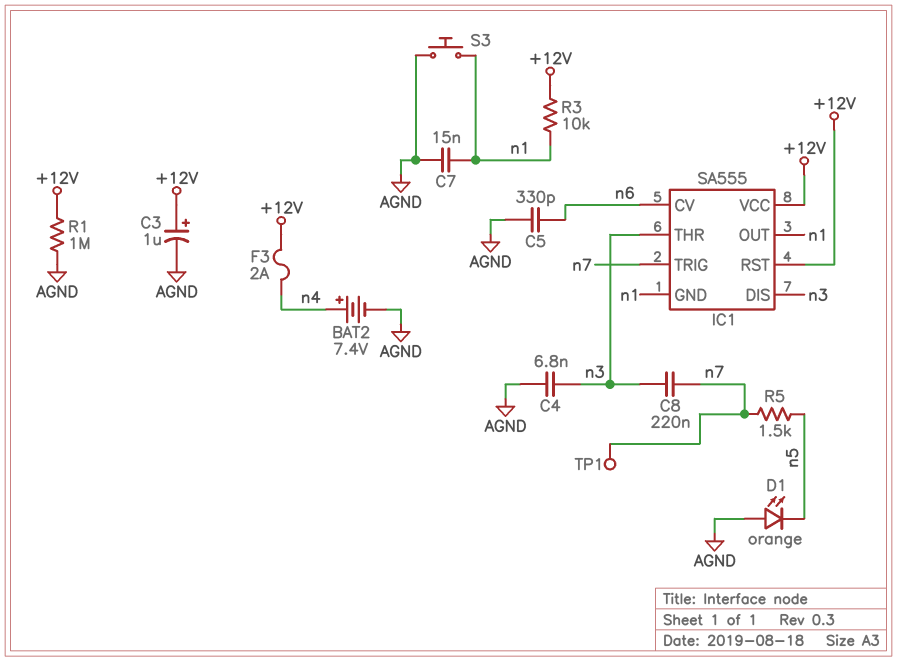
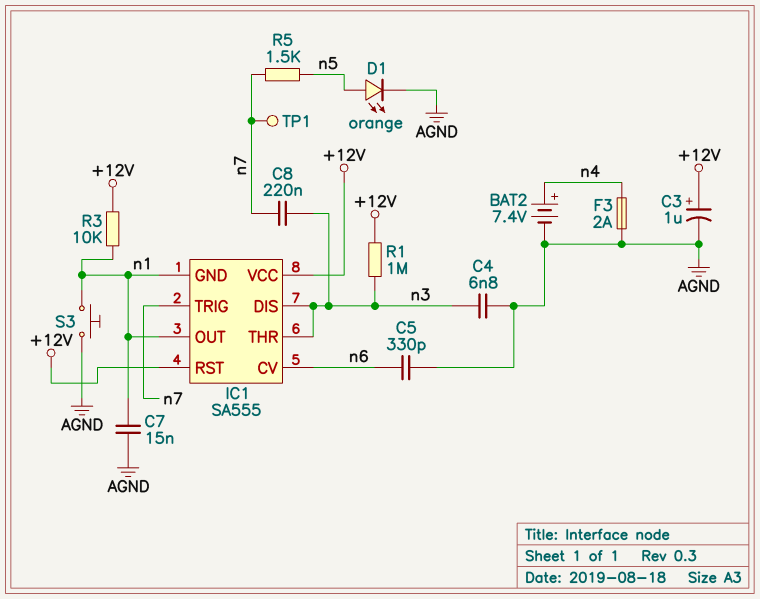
D1: LED orange (A AGND, K n5) -> LED orange (A n5, K AGND)
F3: 2A (+12V, n4) -> 2A (AGND, n4)
R1: 1M (+12V, AGND) -> 1M (+12V, n3)

